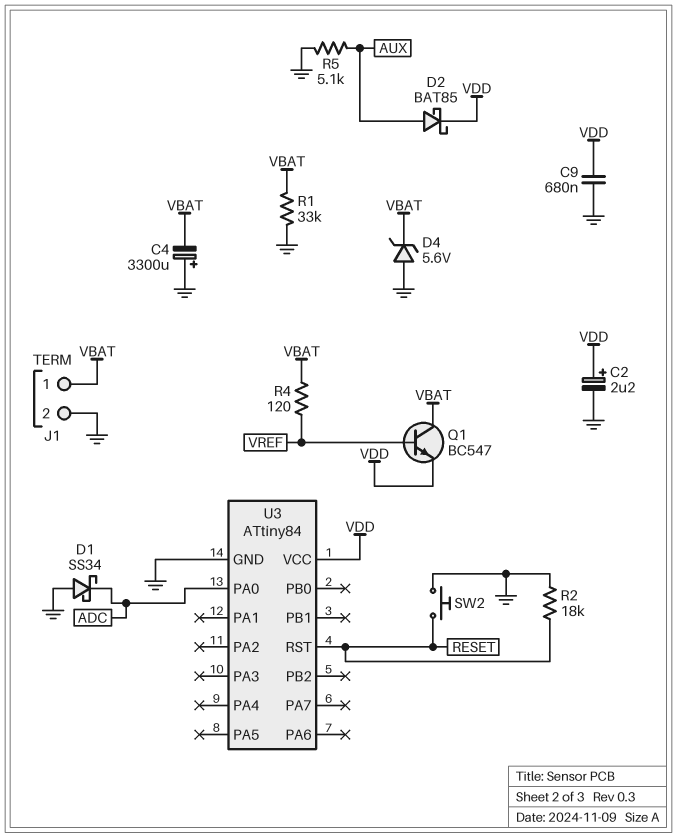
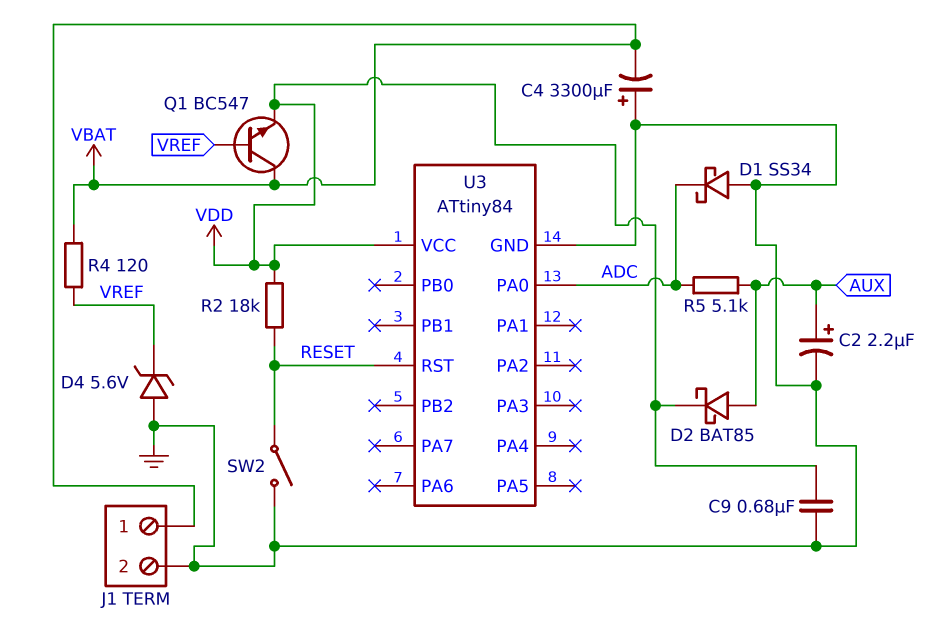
C2: 2.2uF (plus VDD, minus GND) -> 2.2uF (plus AUX, minus GND)
D4: zener 5.6V (A GND, K VBAT) -> zener 5.6V (A GND, K VREF)
R1: 33k (GND, VBAT) -> none
R2: 18k (GND, RESET) -> 18k (RESET, VDD)
R5: 5.1k (AUX, GND) -> 5.1k (ADC, AUX)
SW2: button (GND, RESET) -> switch (GND, RESET)

